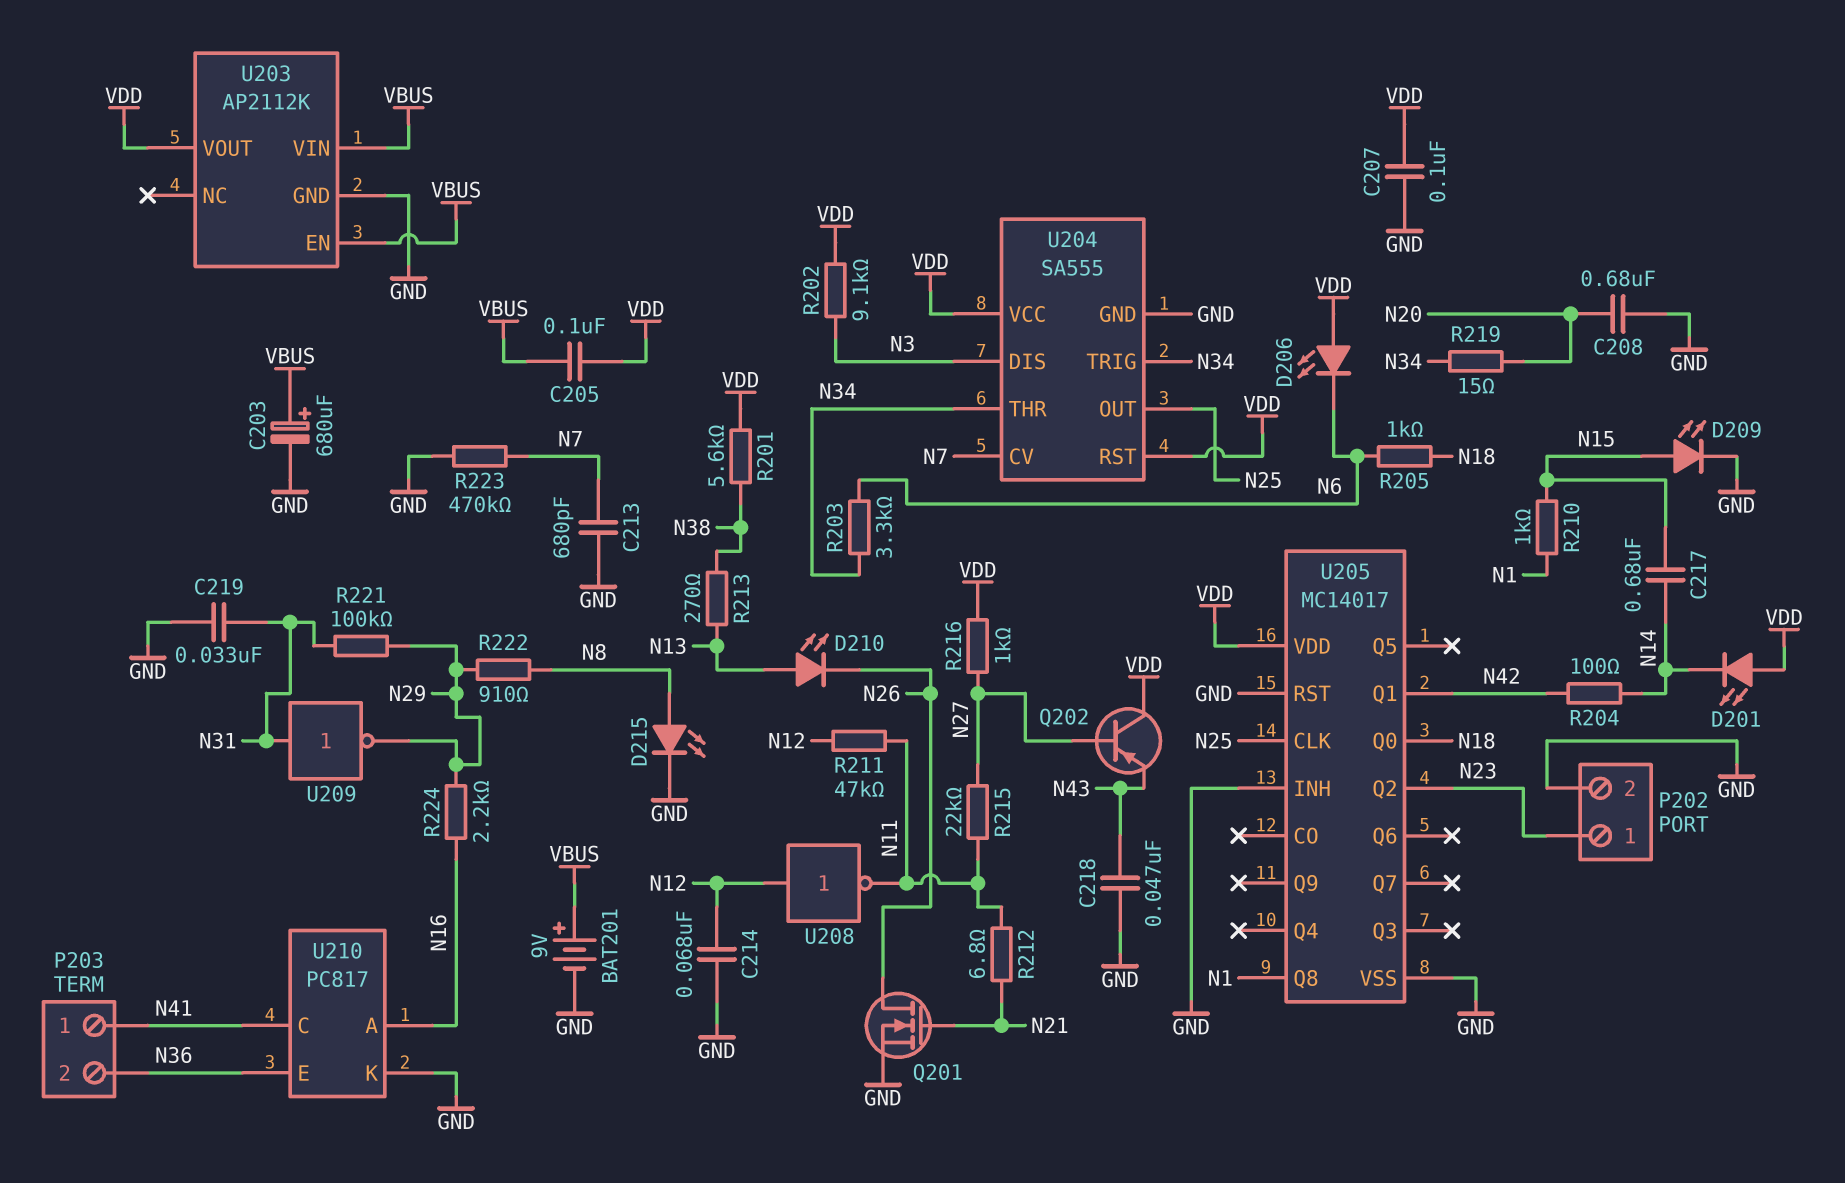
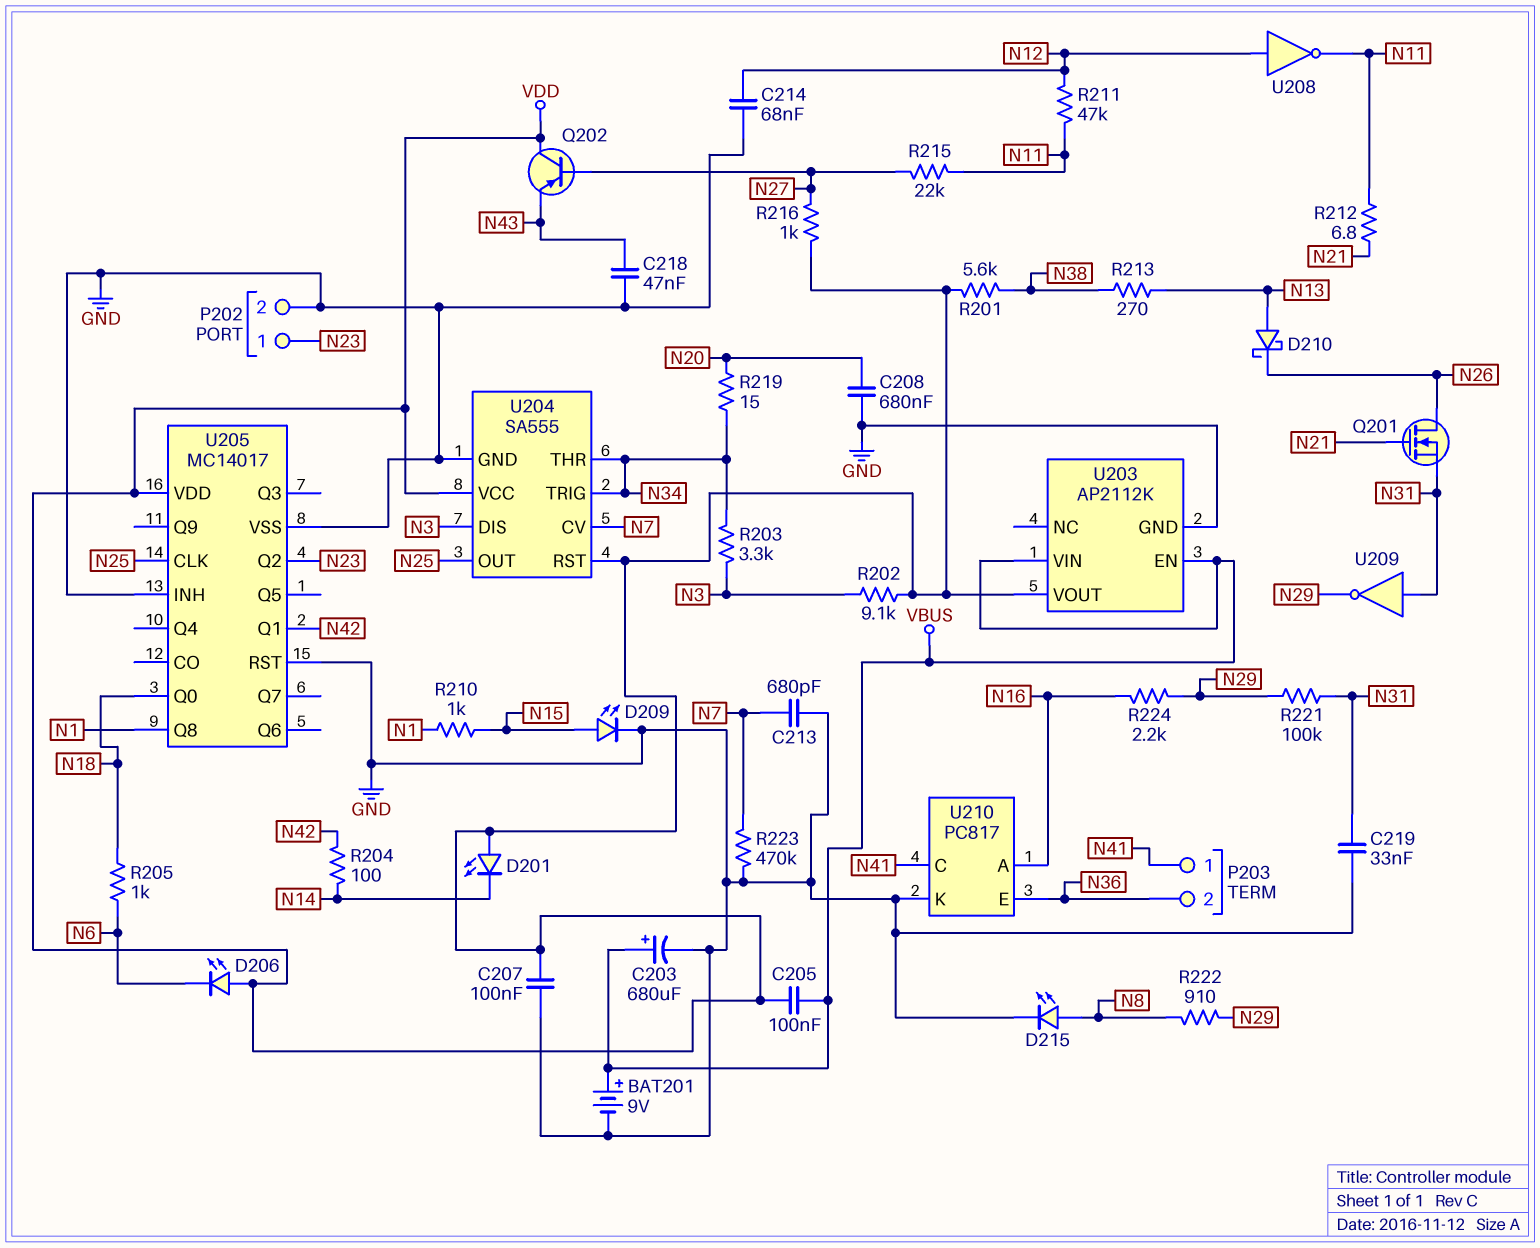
C217: 680nF (N14, N15) -> none
D210: LED (A N13, K N26) -> schottky (A N13, K N26)
Q201: NMOS (G N21, D N26, S GND) -> NMOS (G N21, D N26, S N31)
R203: 3.3k (N6, N34) -> 3.3k (N3, N34)

